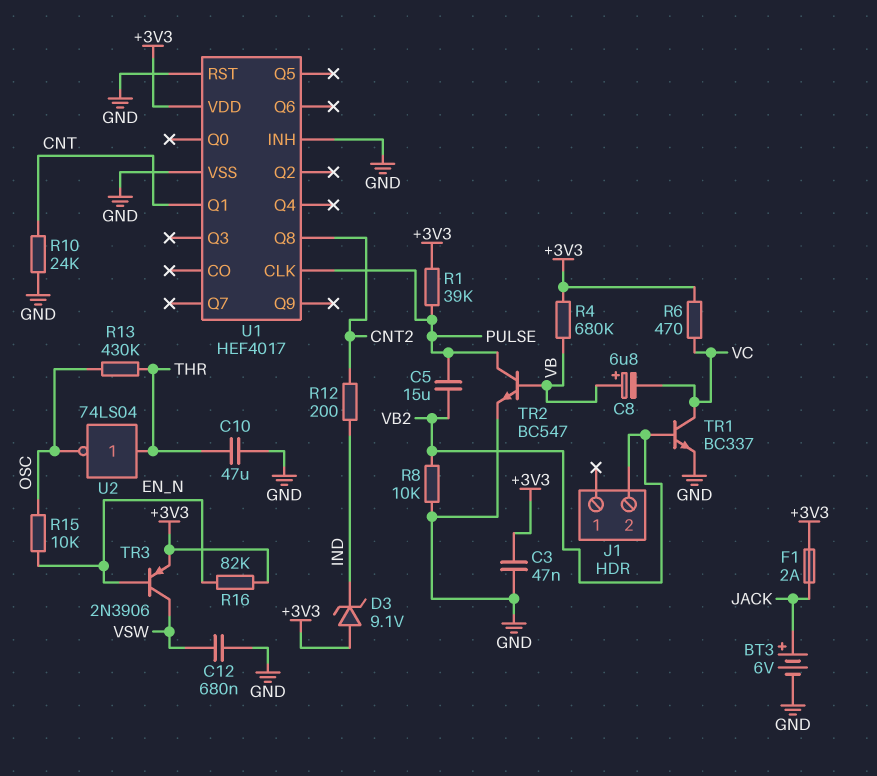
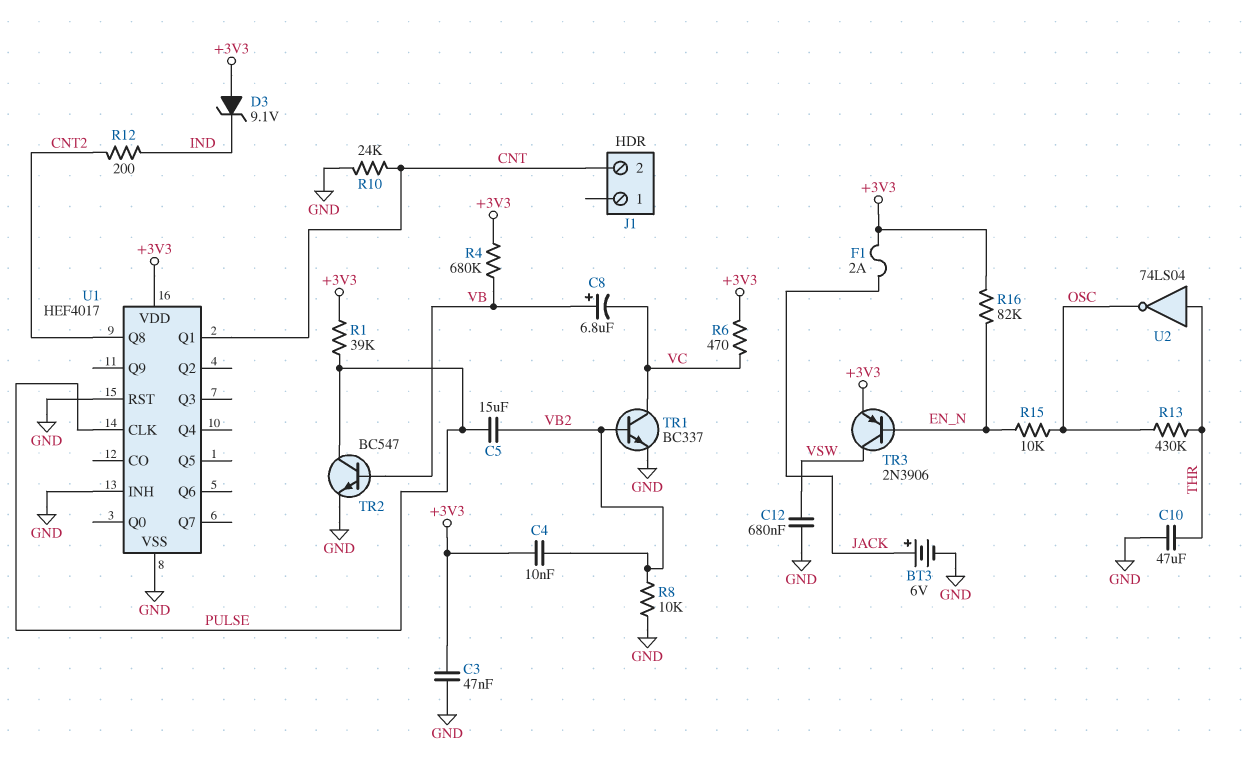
C4: none -> 10nF (+3V3, VB2)
J1 pin 2: VB2 -> CNT

